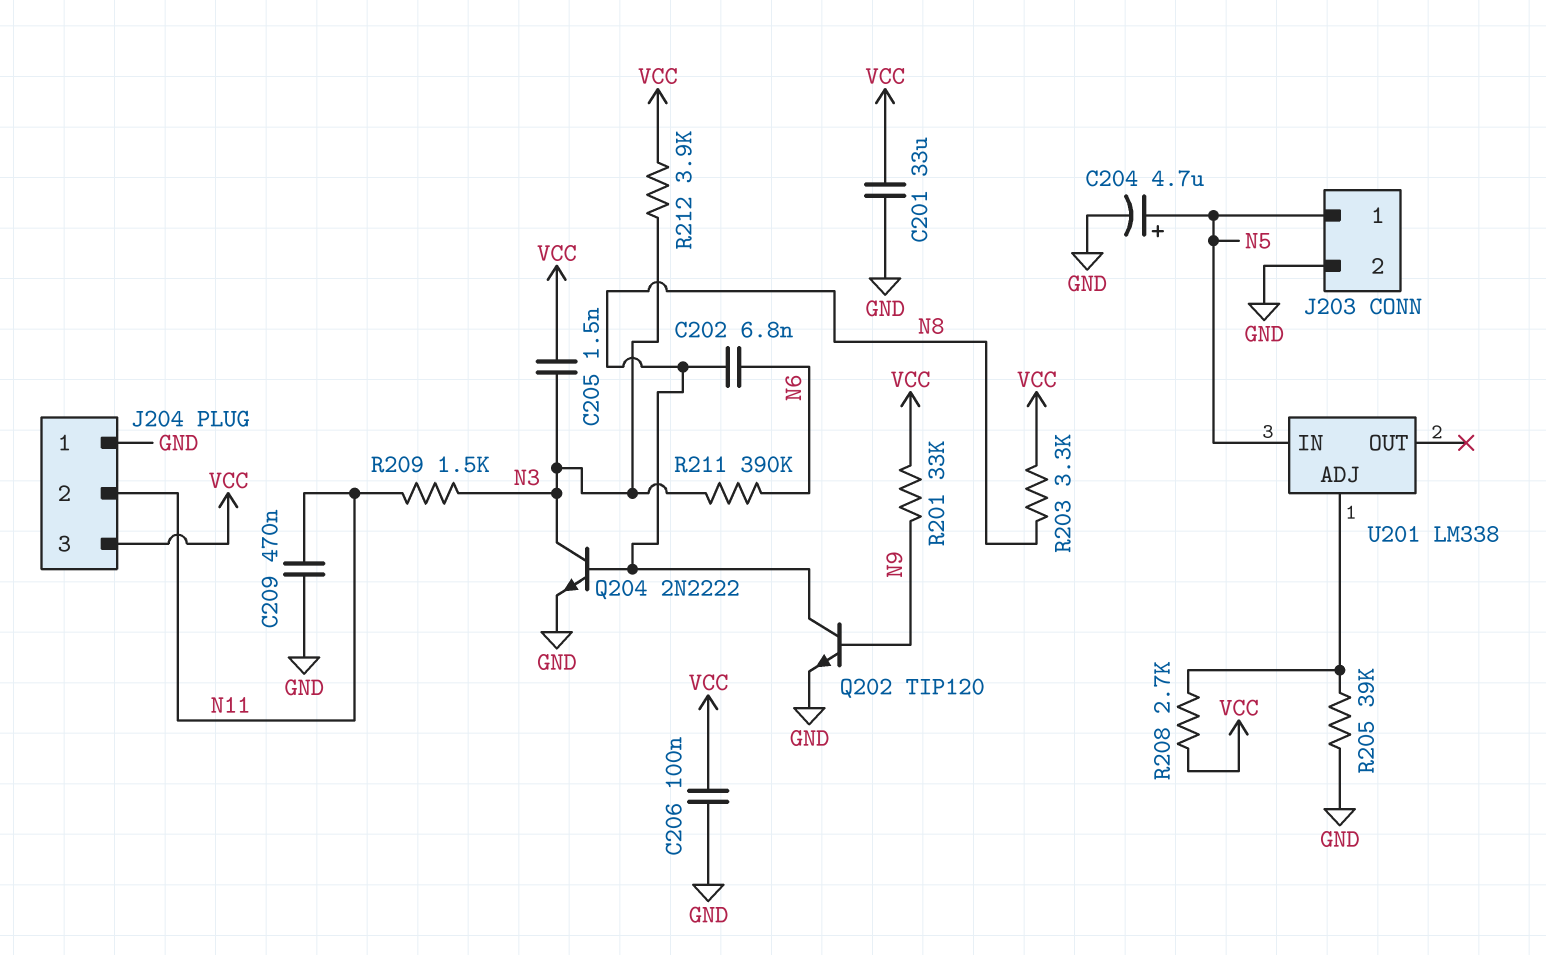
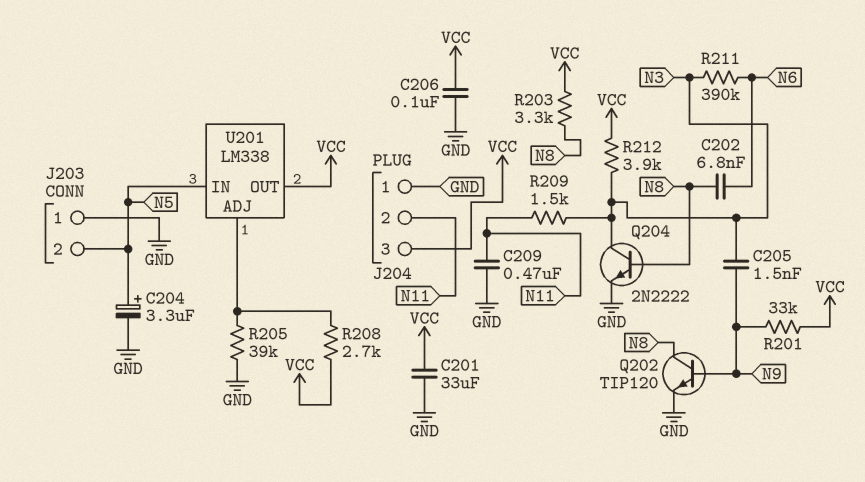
C204: 4.7uF (plus N5, minus GND) -> 3.3uF (plus N5, minus GND)
C205: 1.5nF (N3, VCC) -> 1.5nF (N3, N9)
J203 pin 1: N5 -> GND
J203 pin 2: GND -> N5
U201 pin OUT: none -> VCC

